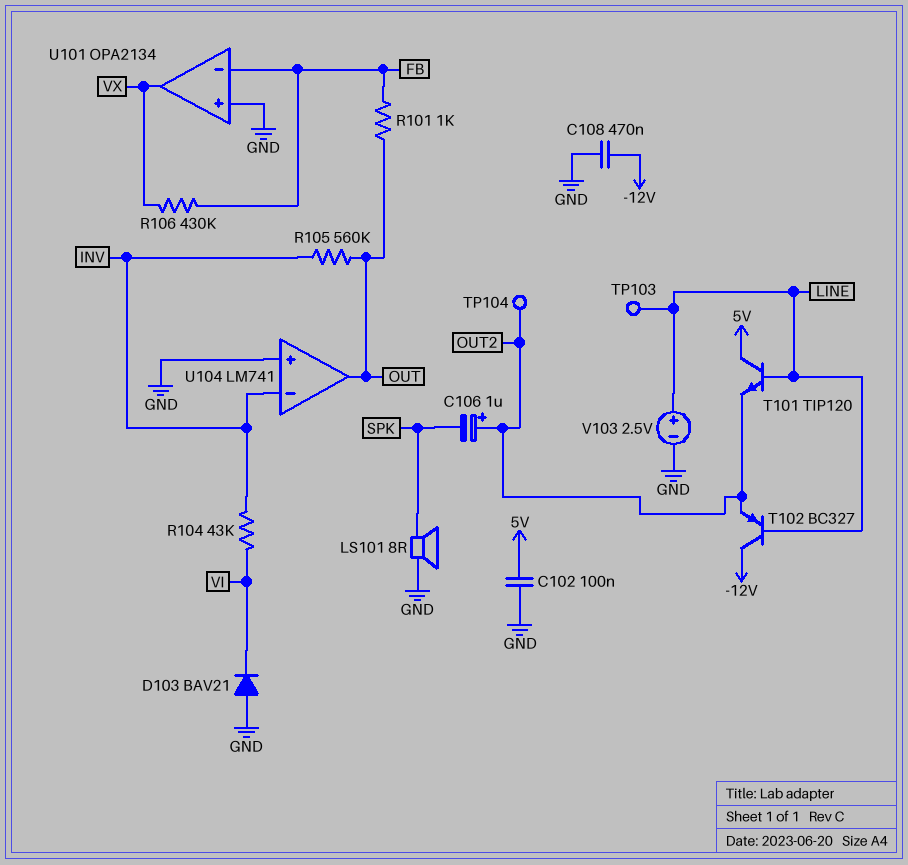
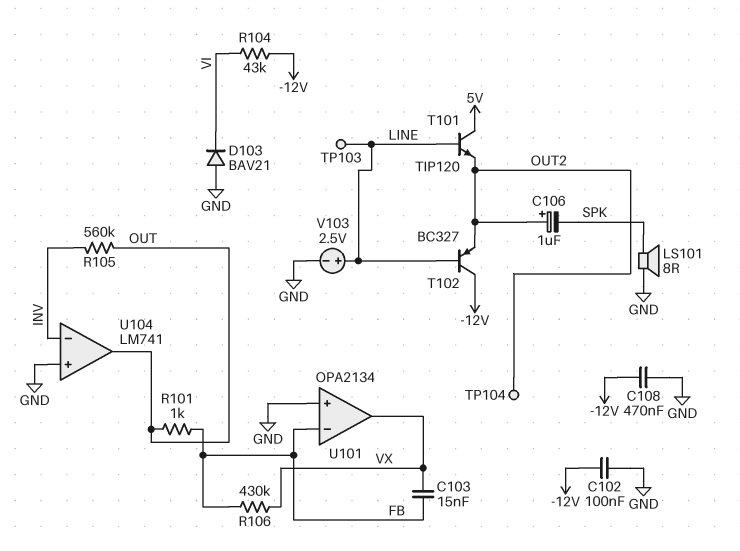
C102: 100nF (5V, GND) -> 100nF (-12V, GND)
C103: none -> 15nF (FB, VX)
R104: 43k (INV, VI) -> 43k (-12V, VI)

